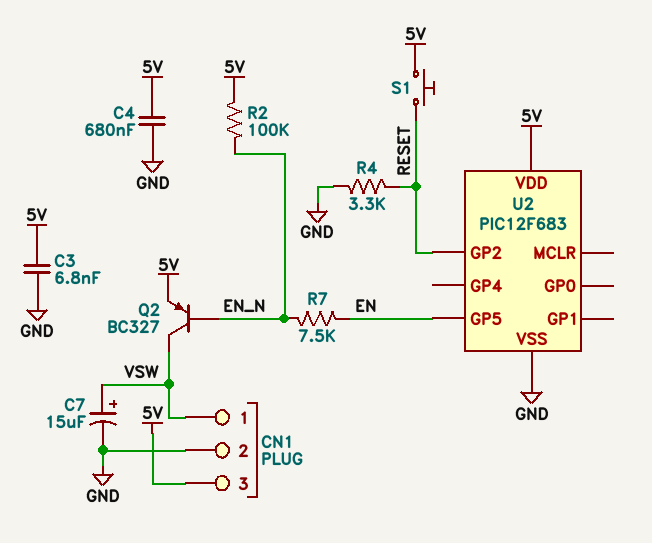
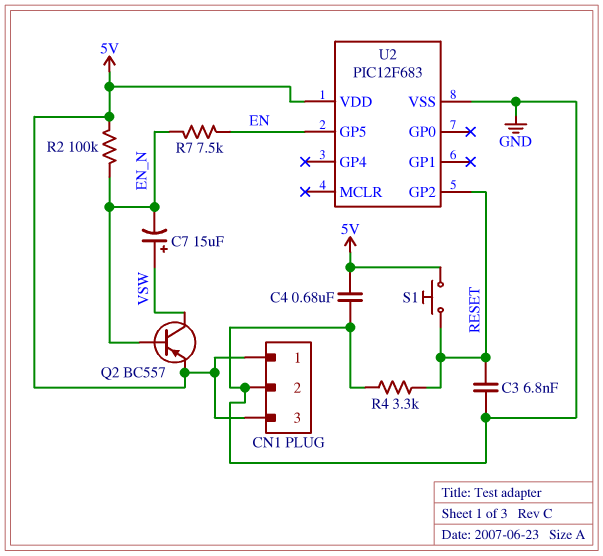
C3: 6.8nF (5V, GND) -> 6.8nF (GND, RESET)
C7: 15uF (plus VSW, minus GND) -> 15uF (plus VSW, minus EN_N)
CN1 pin 1: VSW -> 5V
Q2: PNP BC327 (B EN_N, C VSW, E 5V) -> PNP BC557 (B EN_N, C VSW, E 5V)

